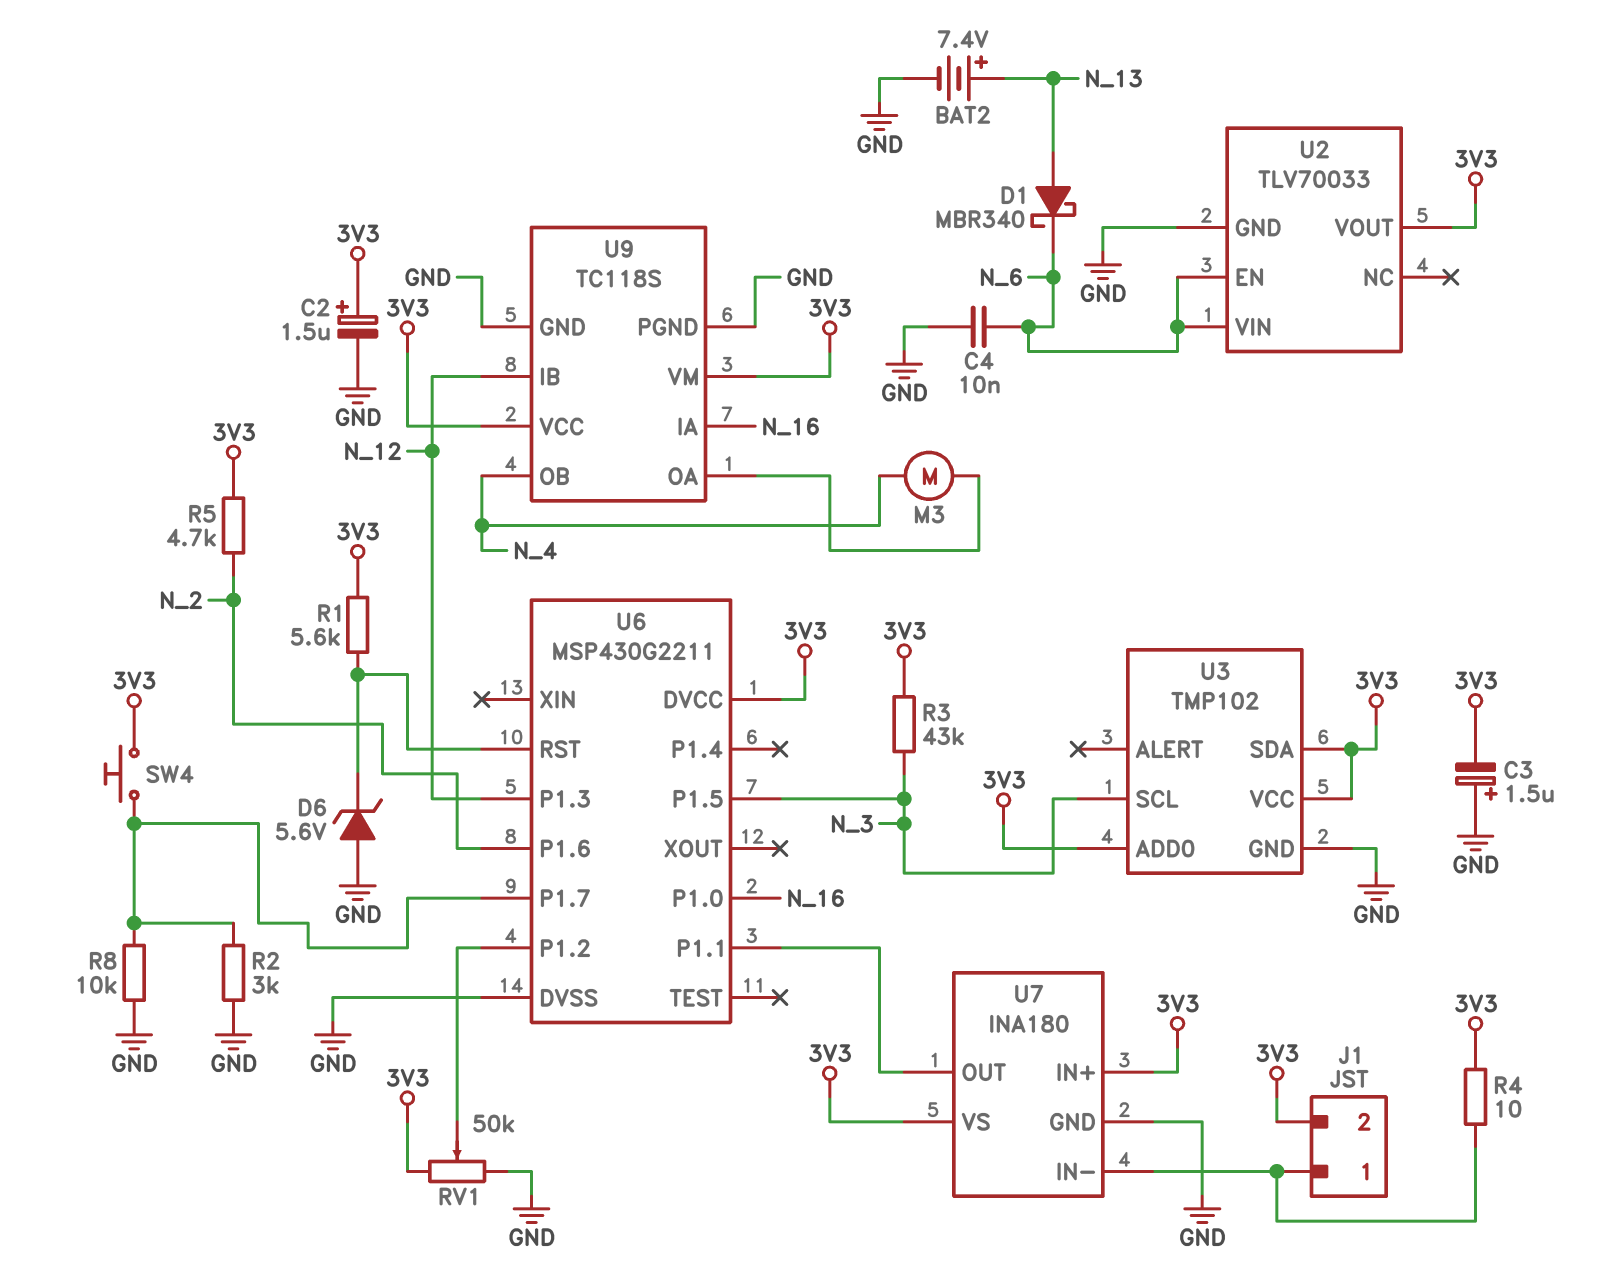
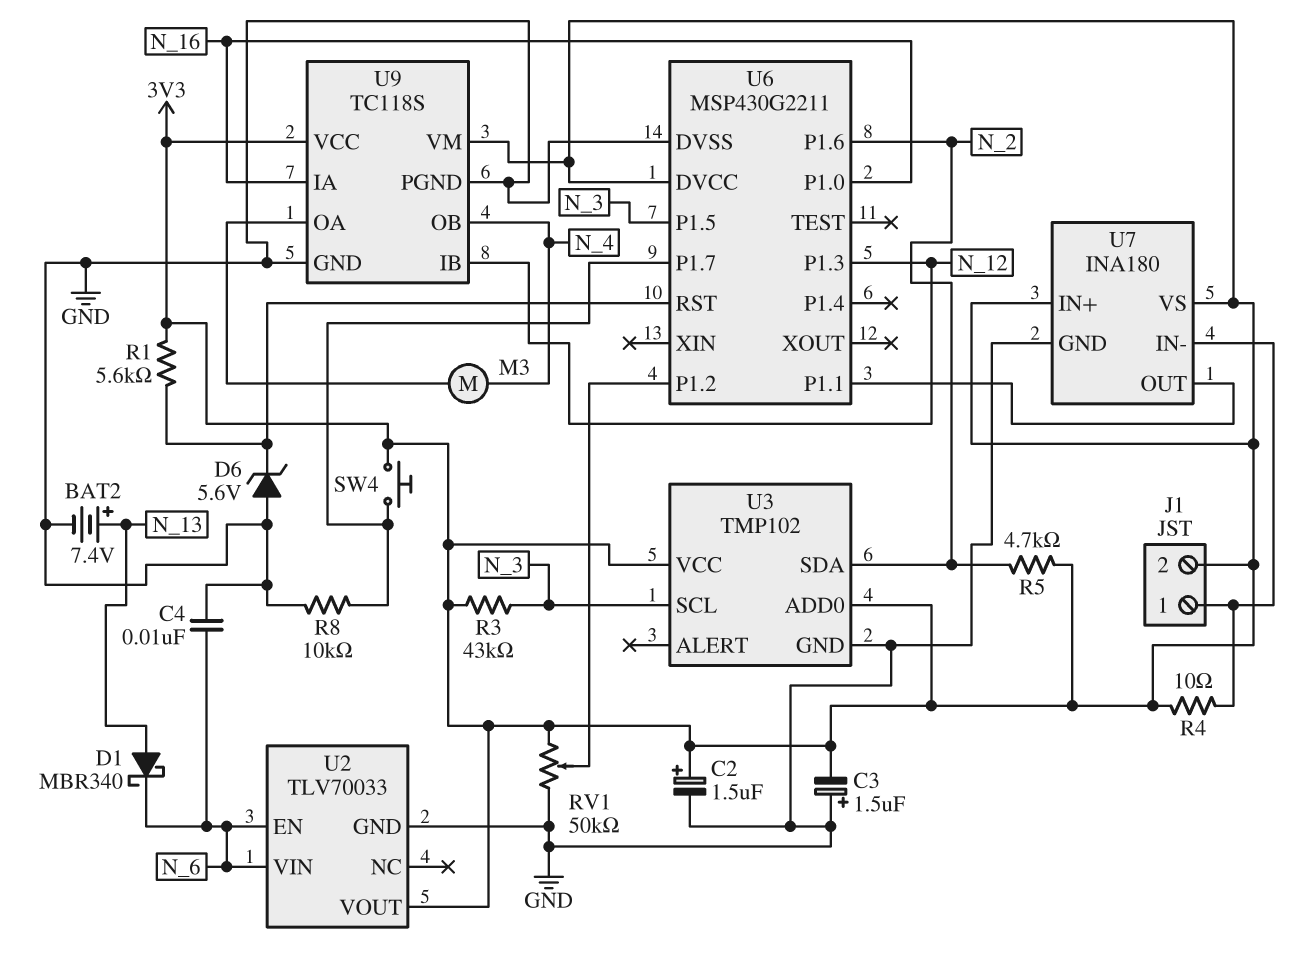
R2: 3k (GND, U6/P1.7) -> none
U3 pin SDA: 3V3 -> N_2

